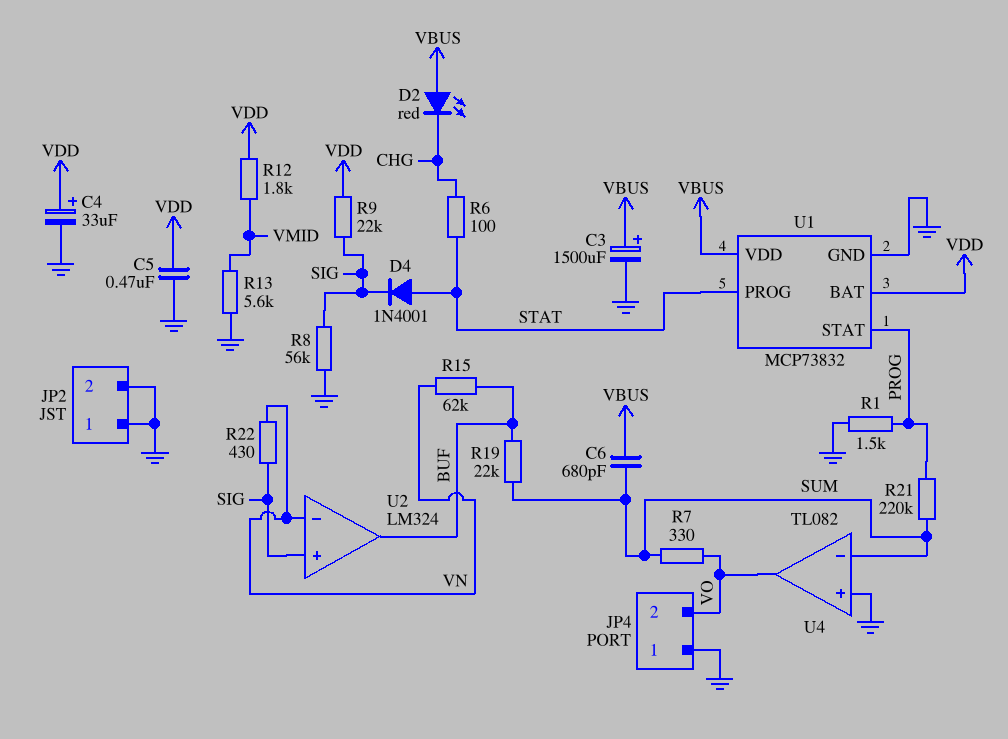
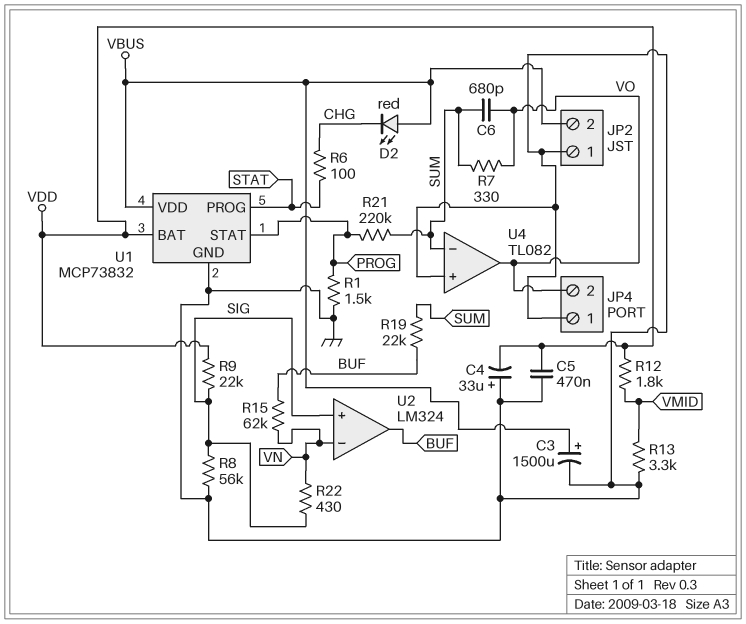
C4: 33uF (plus VDD, minus GND) -> 33uF (plus GND, minus VDD)
C6: 680pF (SUM, VBUS) -> 680pF (SUM, VO)
D4: diode 1N4001 (A STAT, K SIG) -> none
JP2 pin 2: GND -> VBUS
R13: 5.6k (GND, VMID) -> 3.3k (GND, VMID)

